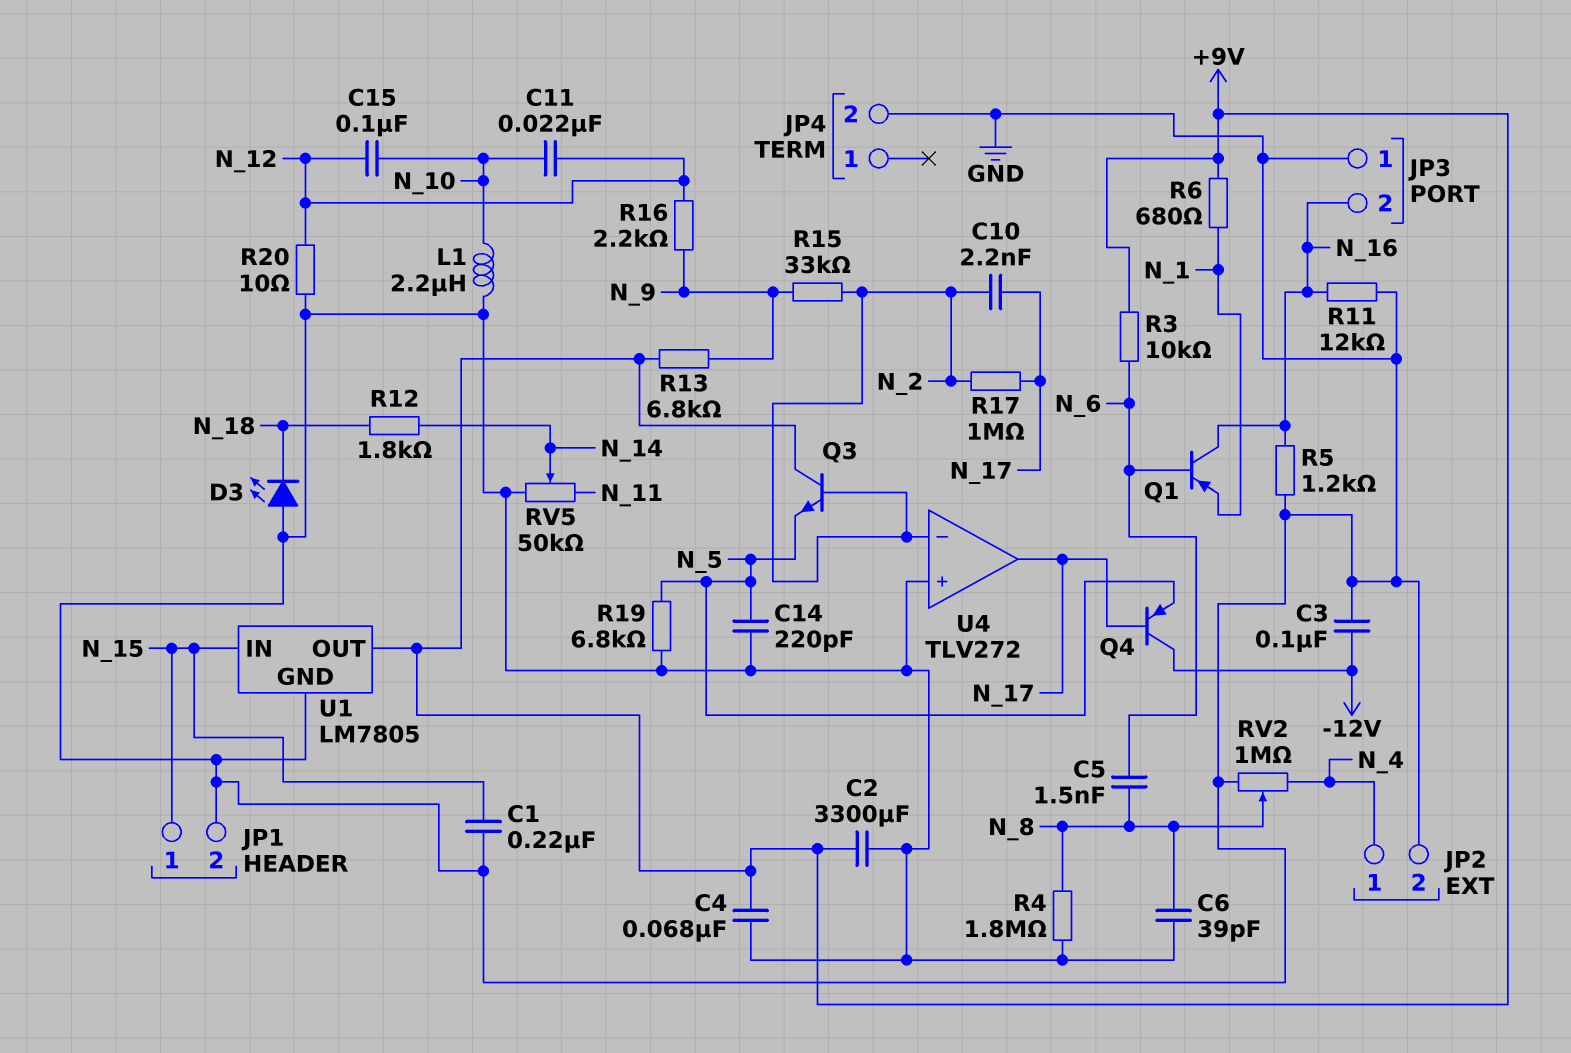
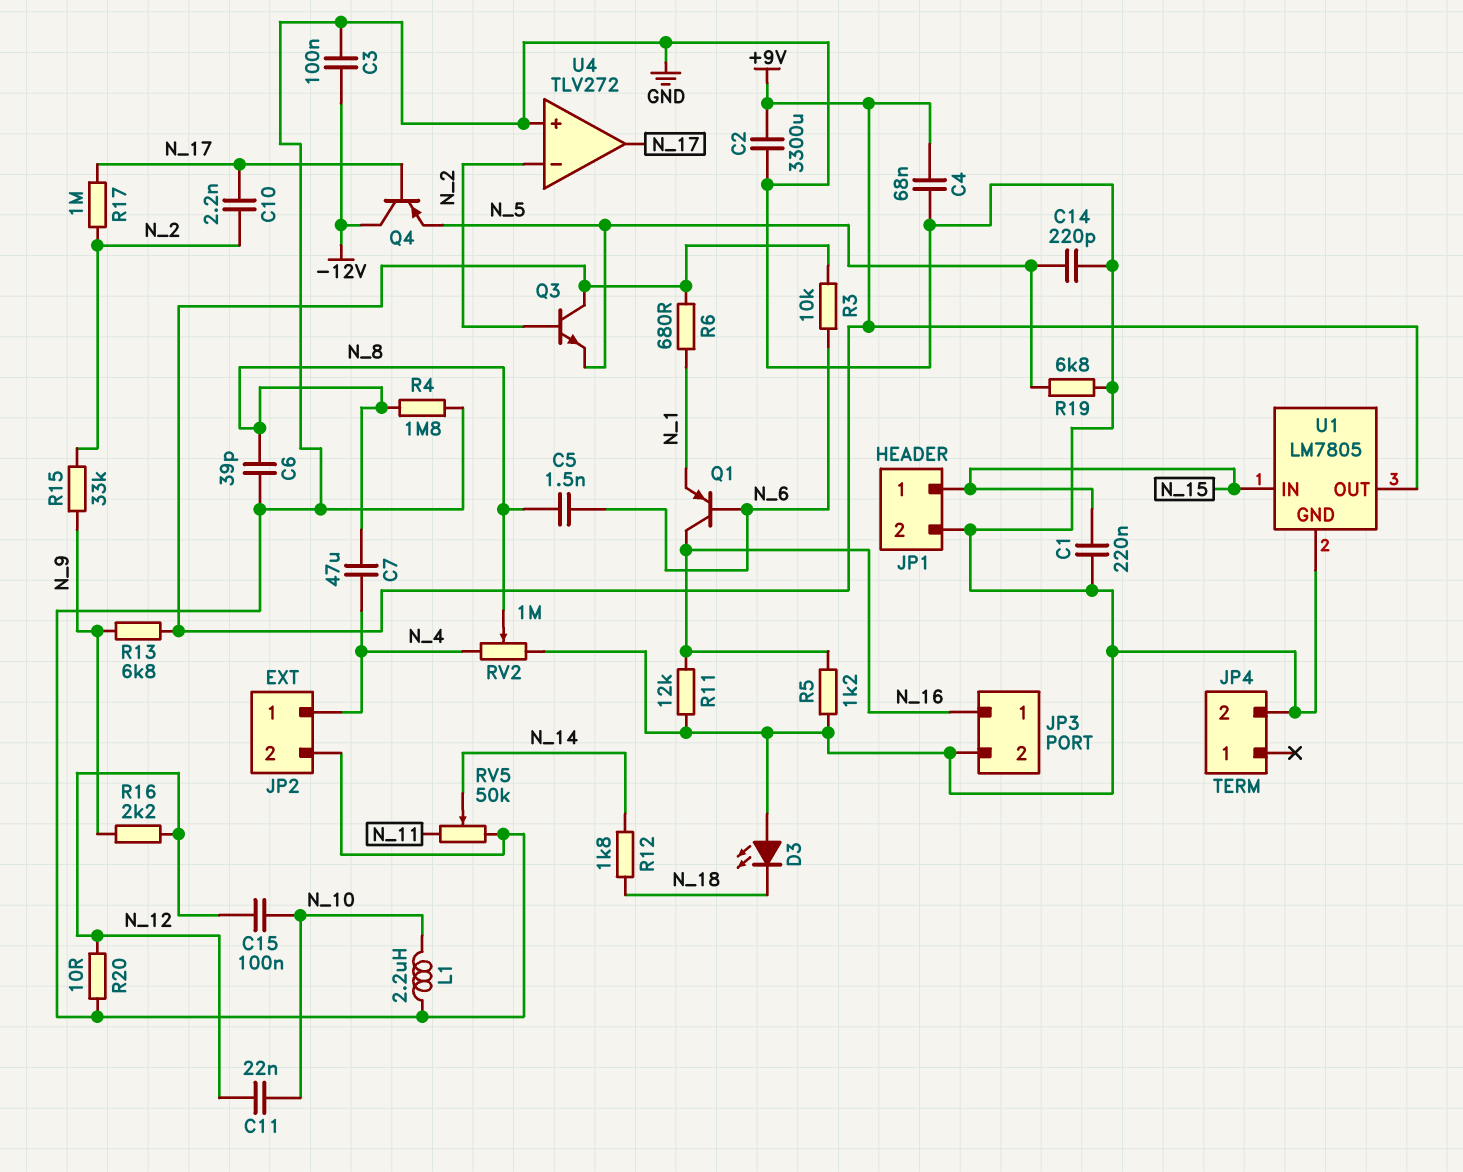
C7: none -> 47uF (N_4, N_8)
JP3 pin 1: GND -> N_16
JP3 pin 2: N_16 -> GND

